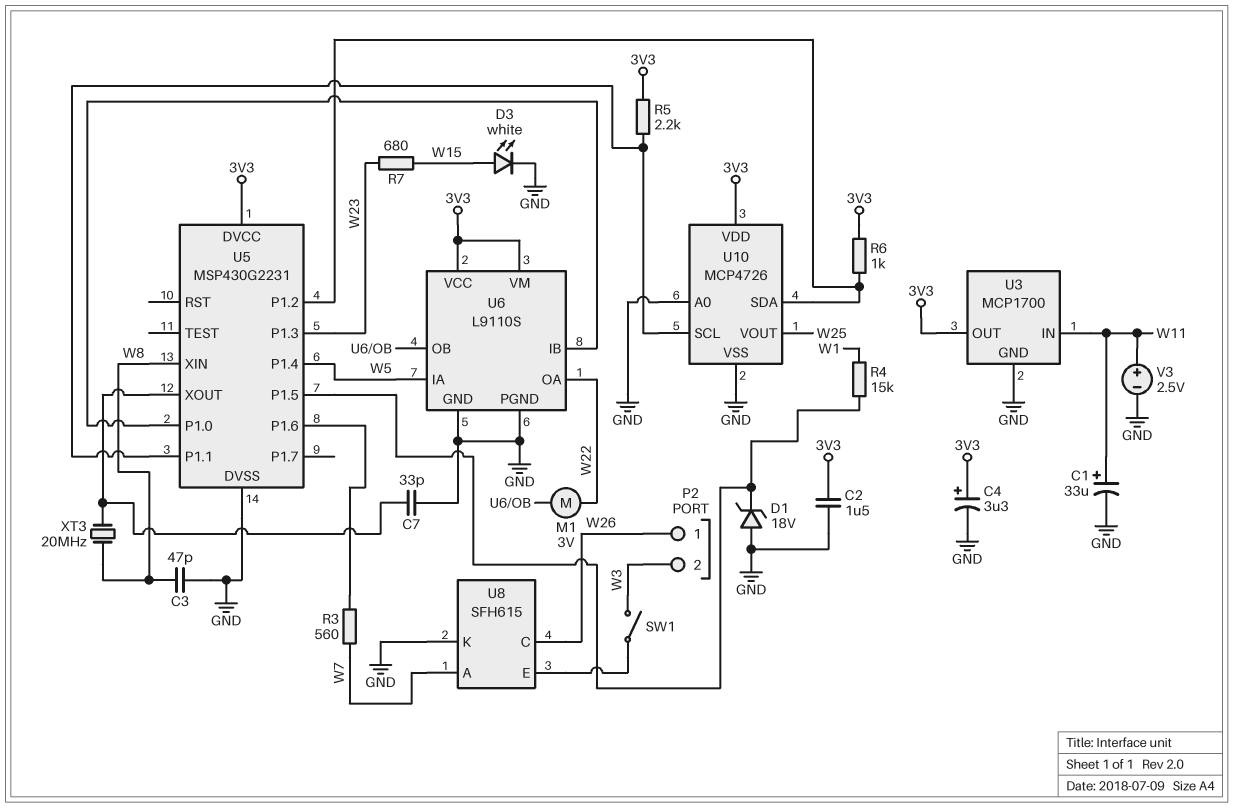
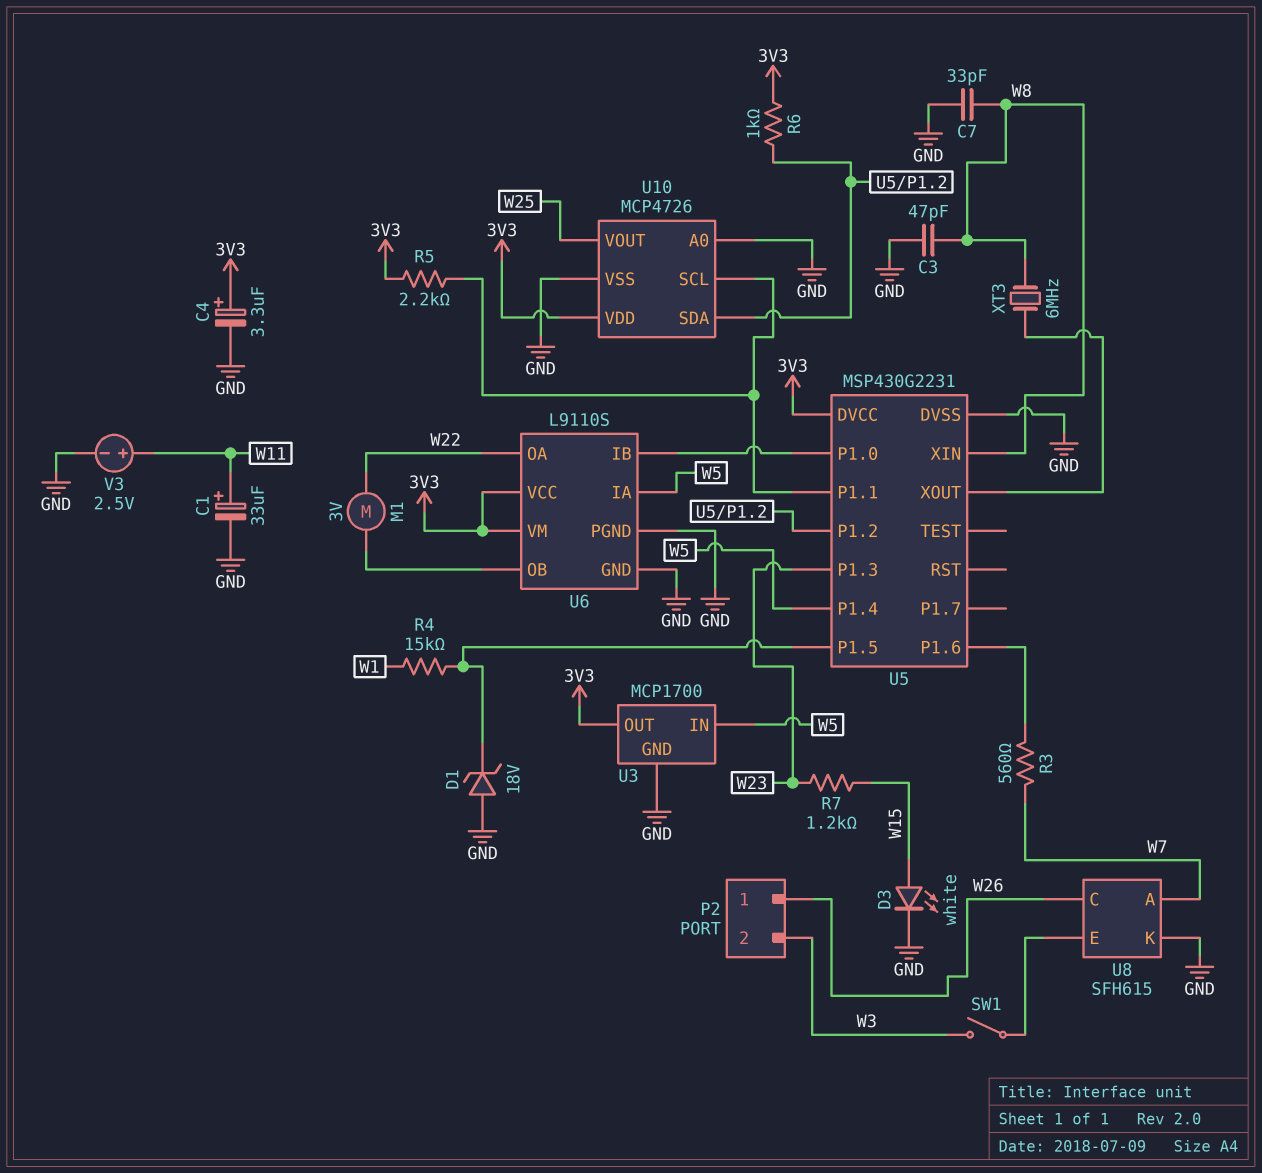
C2: 1.5uF (3V3, GND) -> none
C7: 33pF (GND, U5/XOUT) -> 33pF (GND, W8)
R7: 680 (W15, W23) -> 1.2k (W15, W23)
U3 pin IN: W11 -> W5
XT3: 20MHz (U5/XOUT, W8) -> 6MHz (U5/XOUT, W8)

